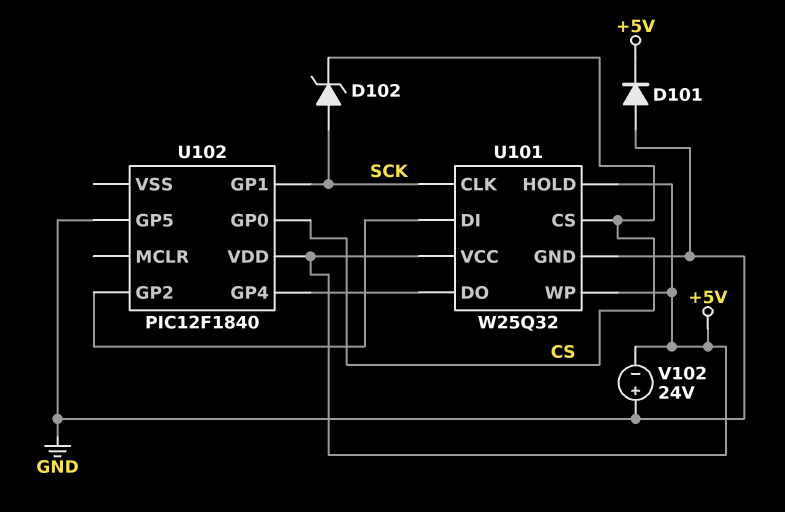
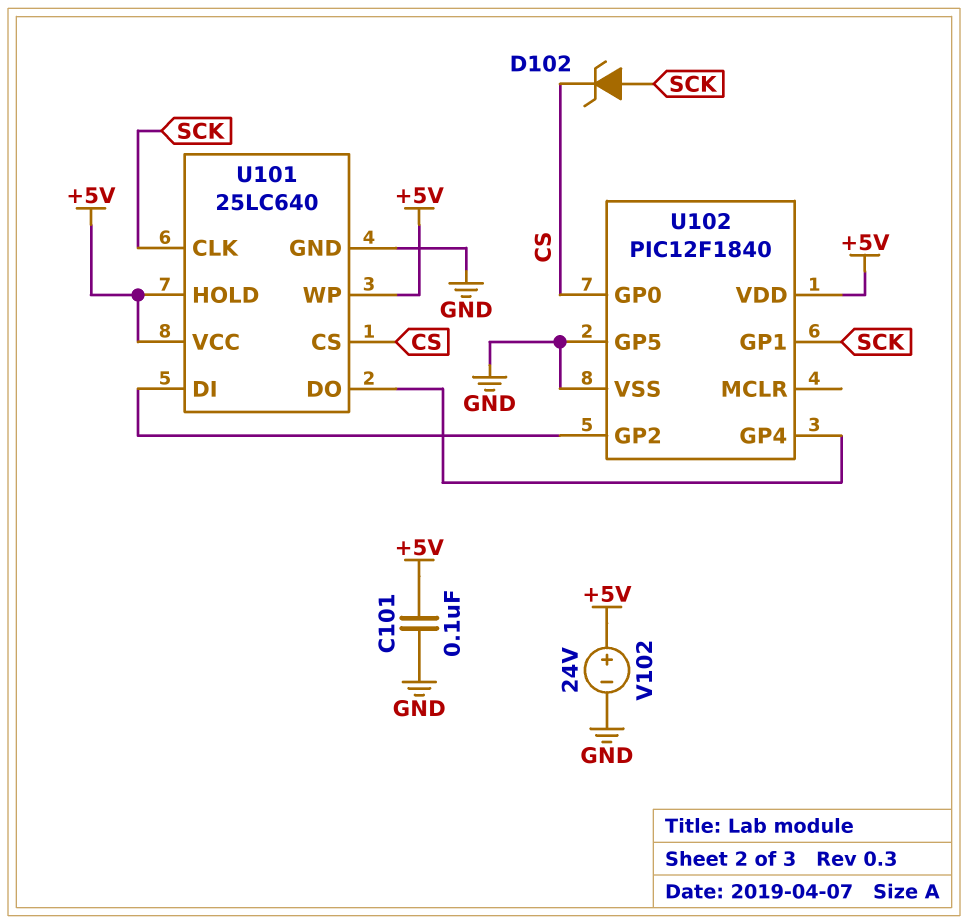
C101: none -> 100nF (+5V, GND)
D101: diode (A GND, K +5V) -> none
U101: W25Q32 -> 25LC640
U102 pin VSS: none -> GND
V102: 24V (plus GND, minus +5V) -> 24V (plus +5V, minus GND)

